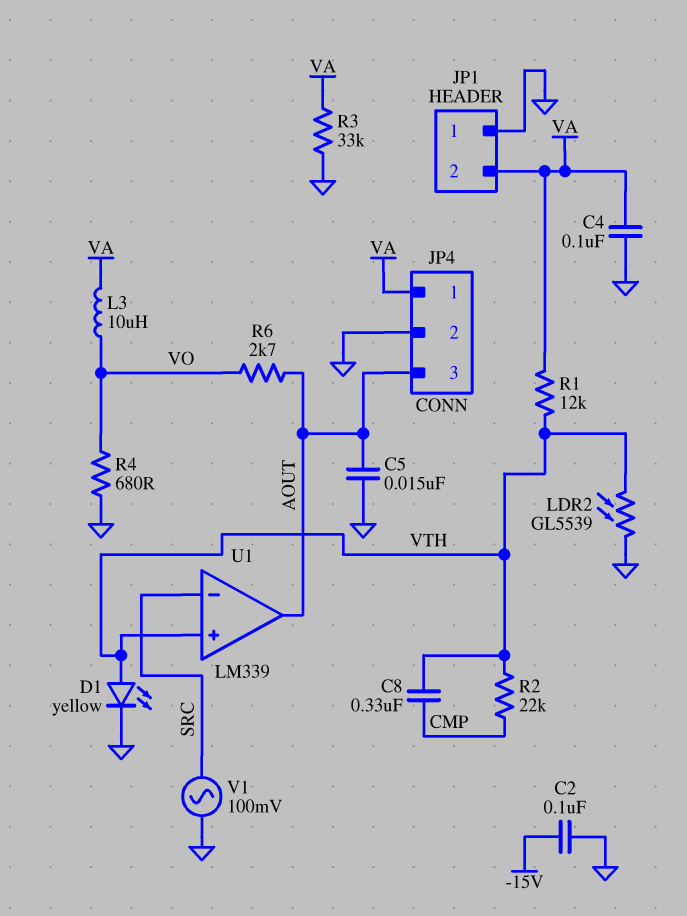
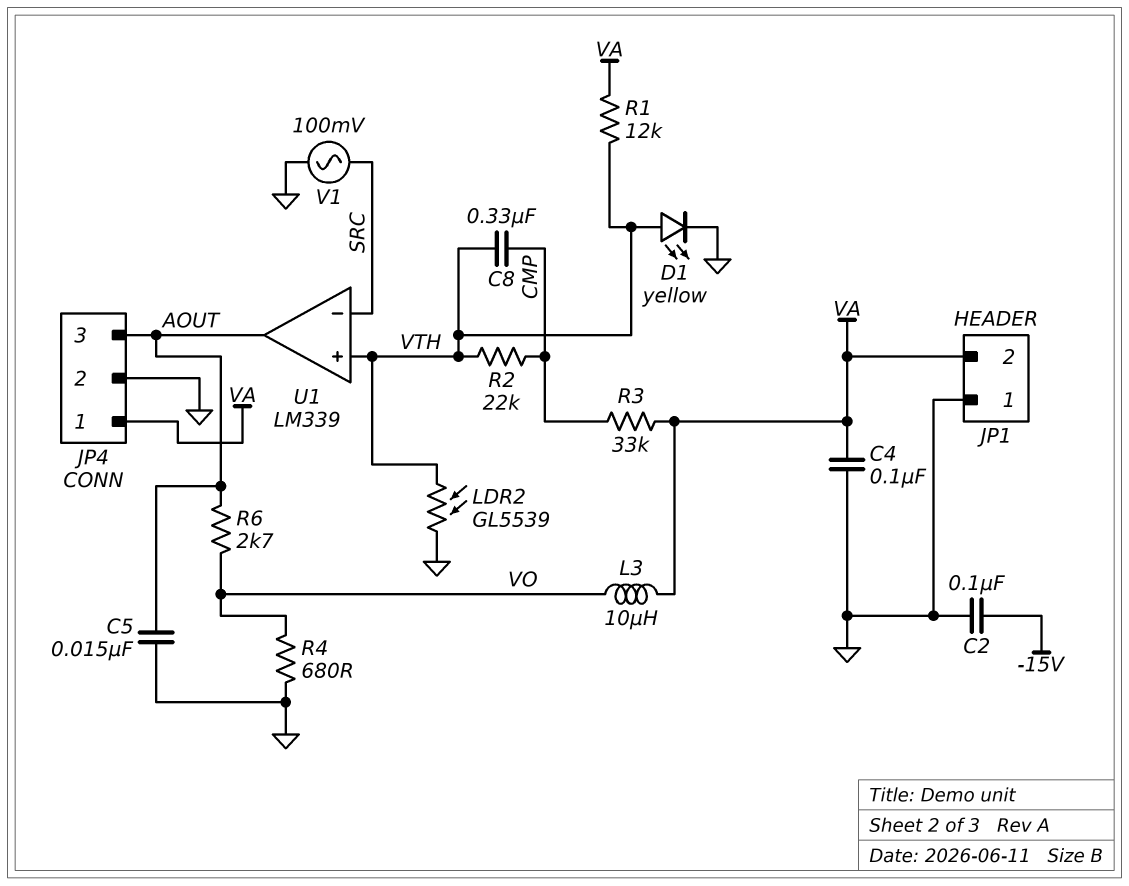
R3: 33k (GND, VA) -> 33k (CMP, VA)

